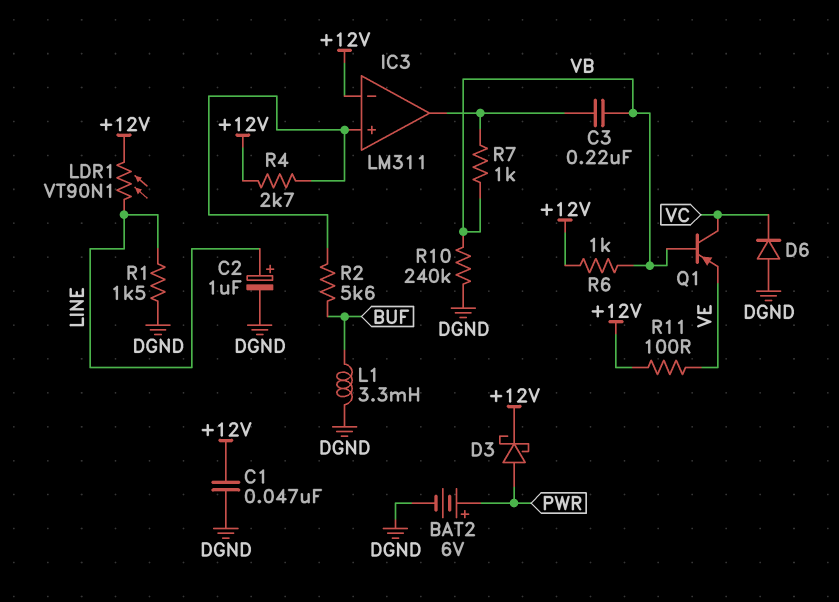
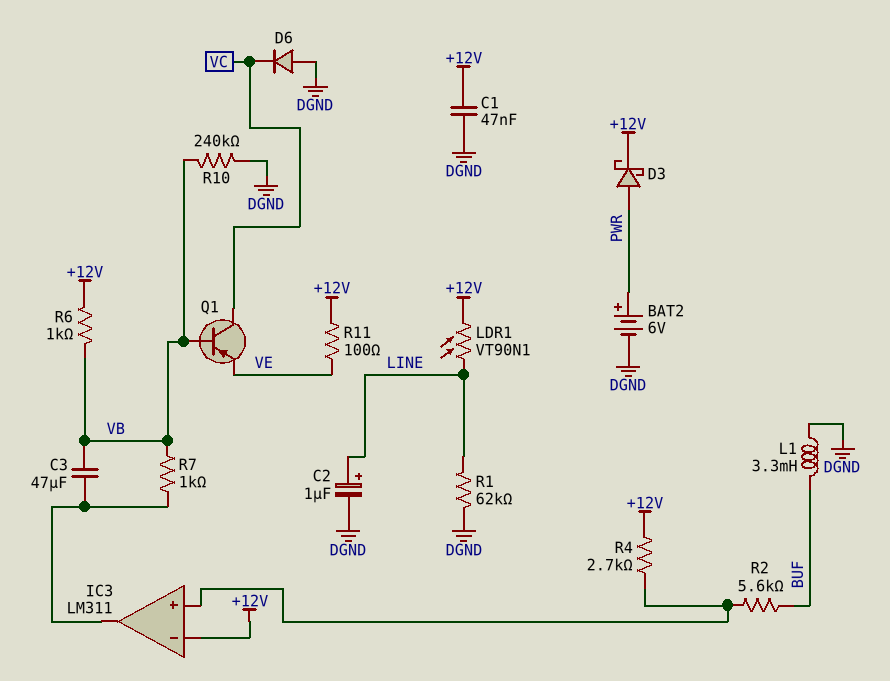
C3: 220nF (IC3/out, VB) -> 47uF (IC3/out, VB)
R1: 1.5k (DGND, LINE) -> 62k (DGND, LINE)

